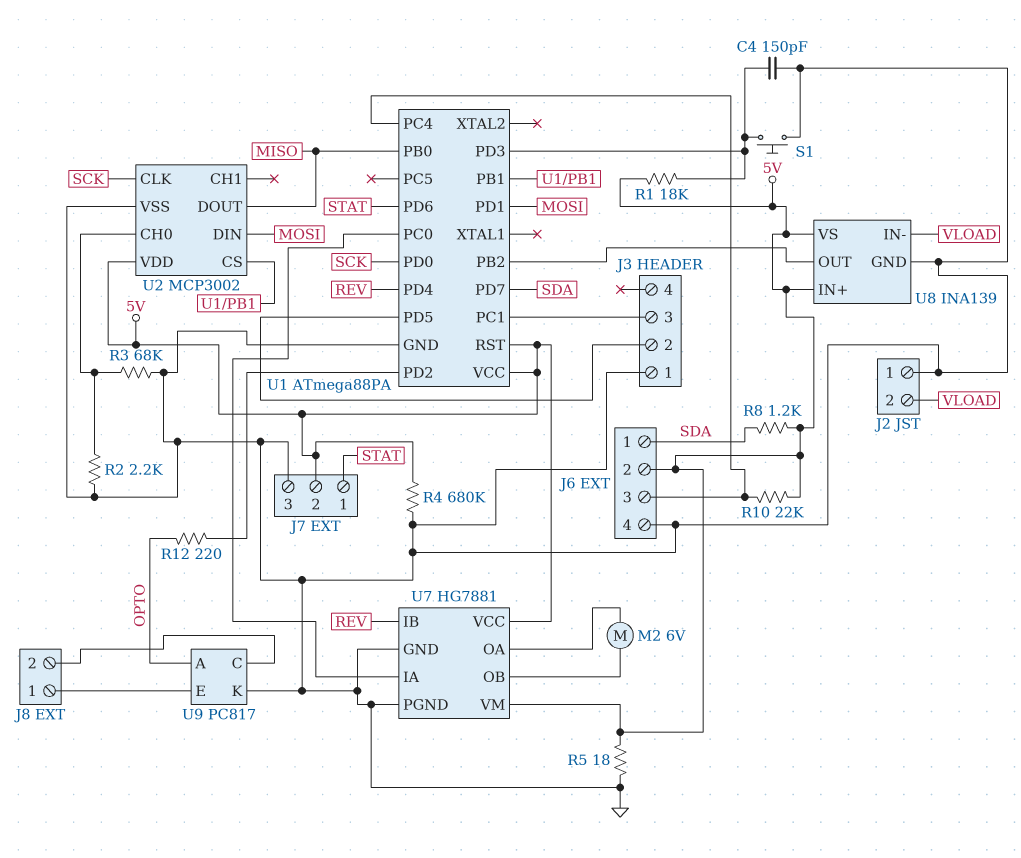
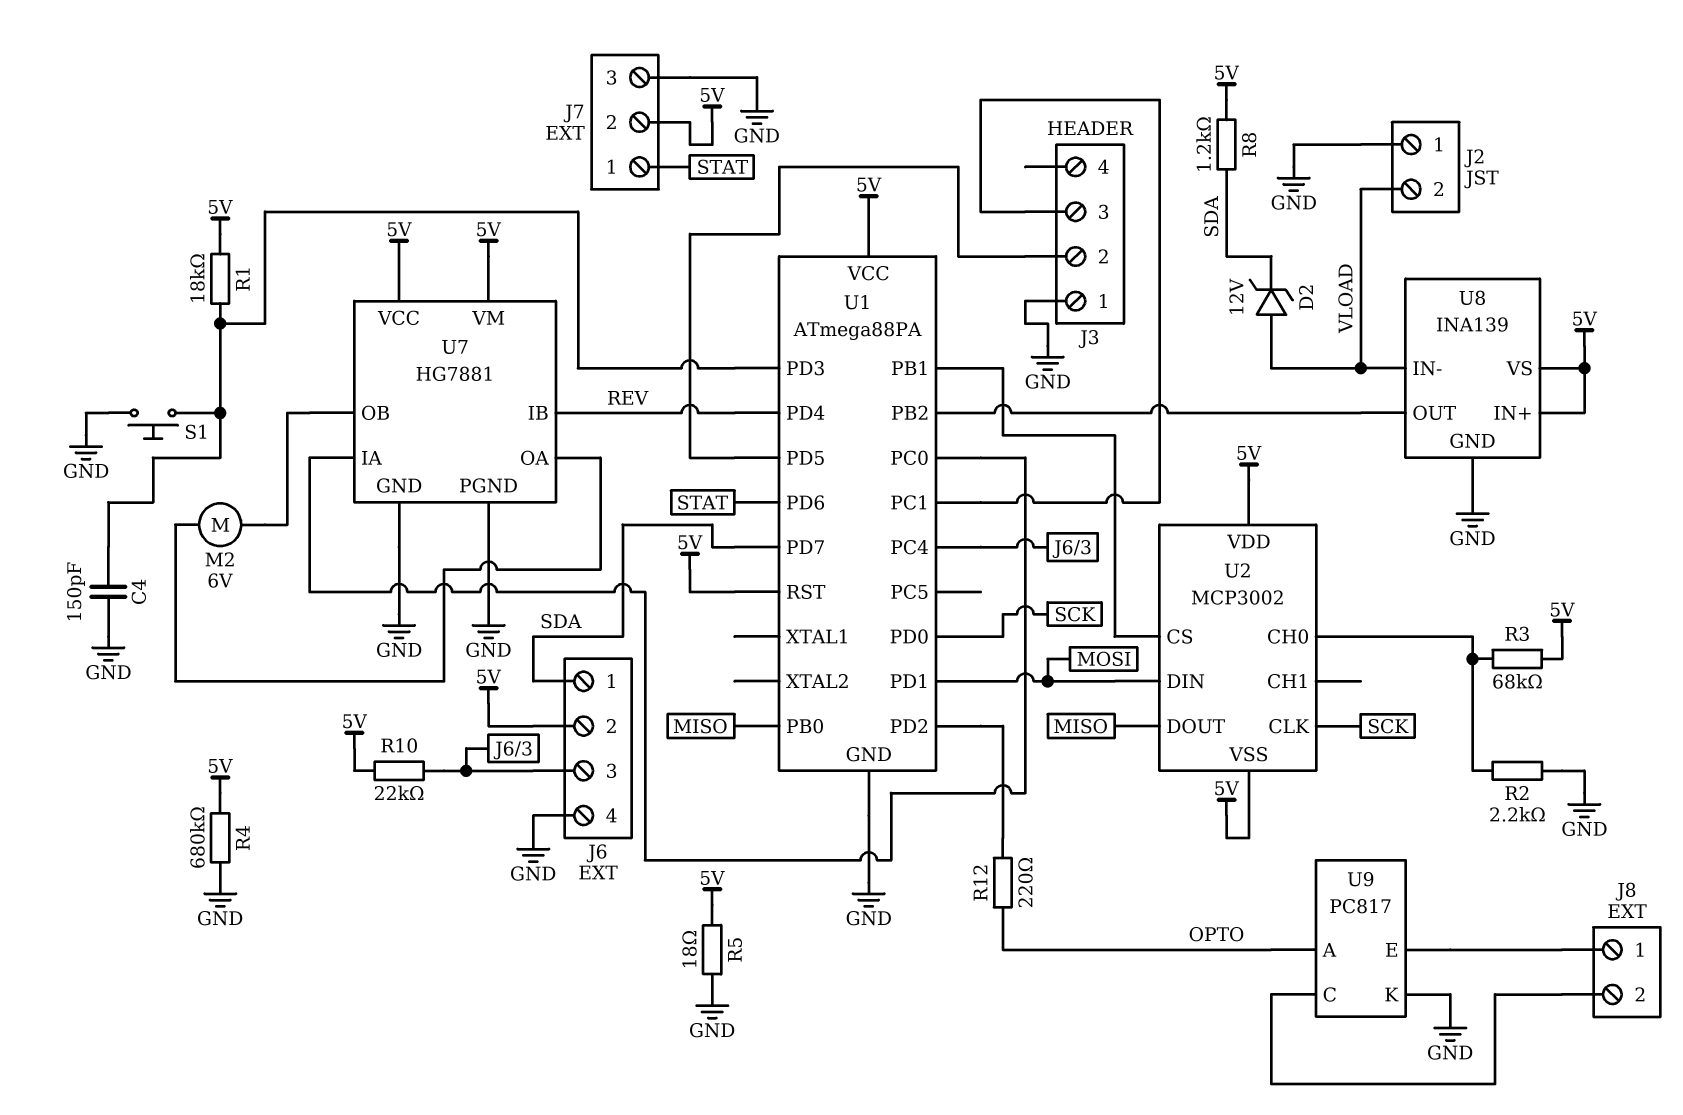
D2: none -> zener 12V (A VLOAD, K SDA)
R3: 68k (GND, U2/CH0) -> 68k (5V, U2/CH0)
U2 pin VSS: GND -> 5V

